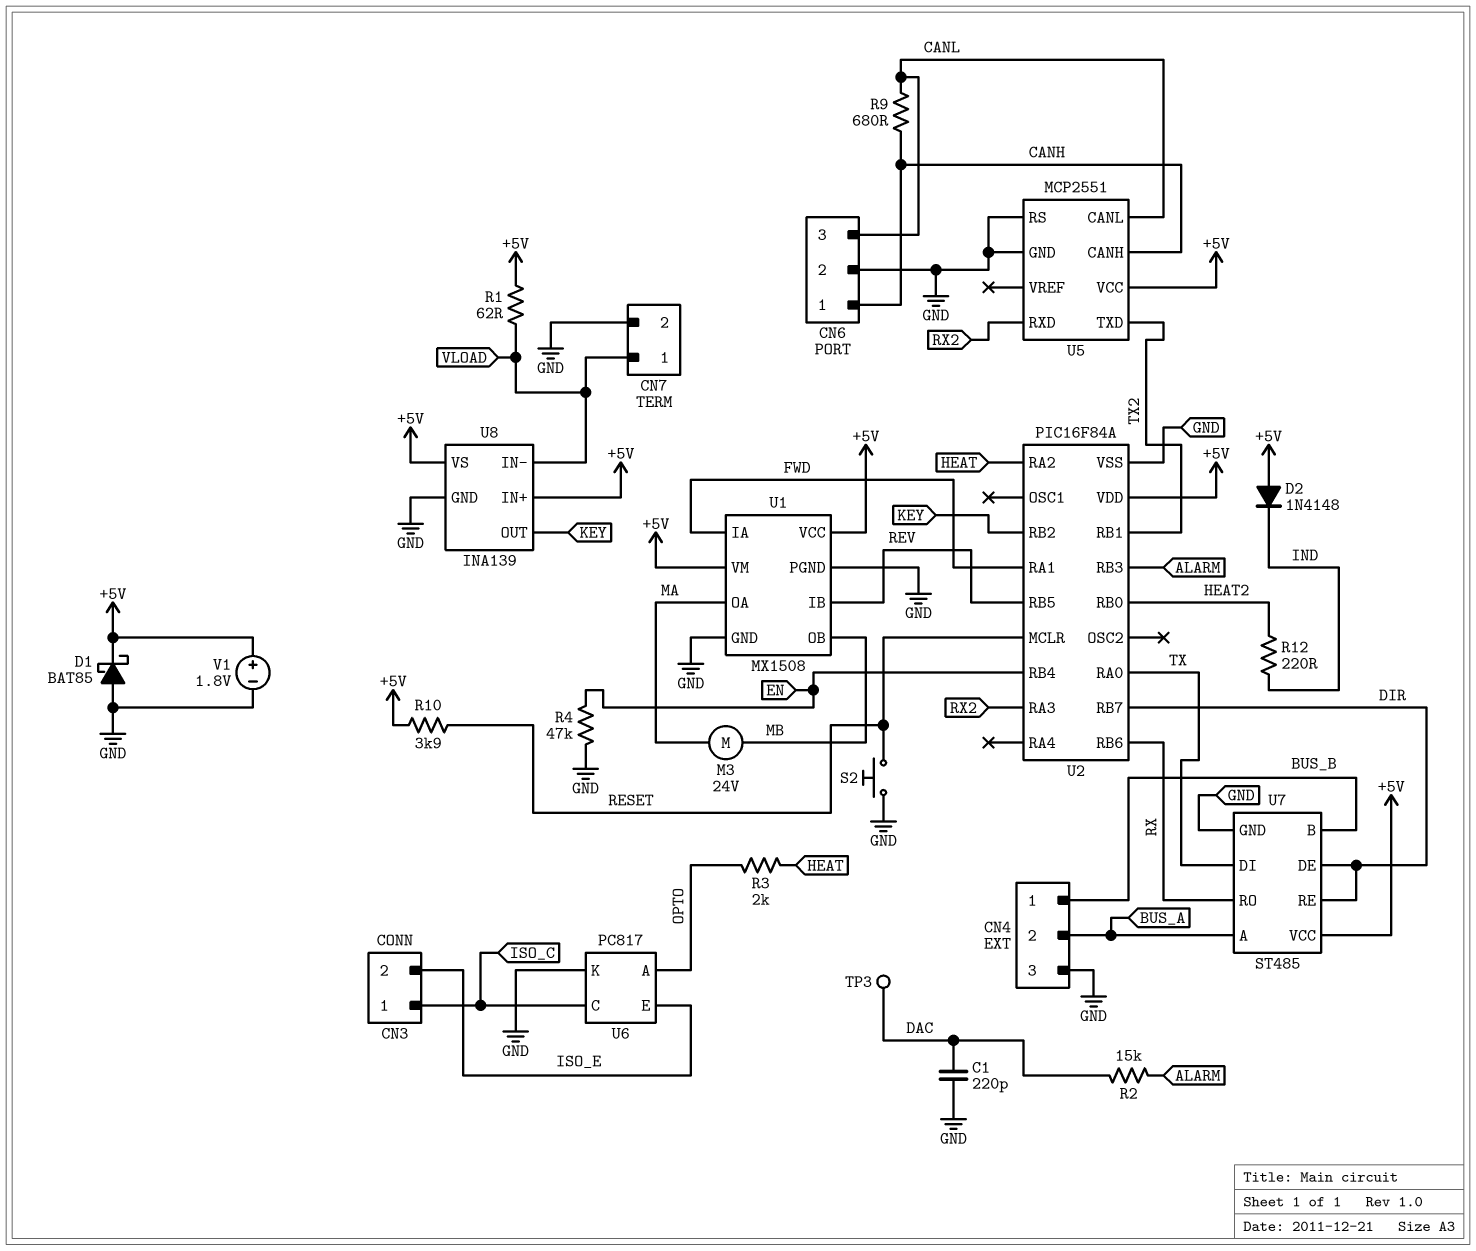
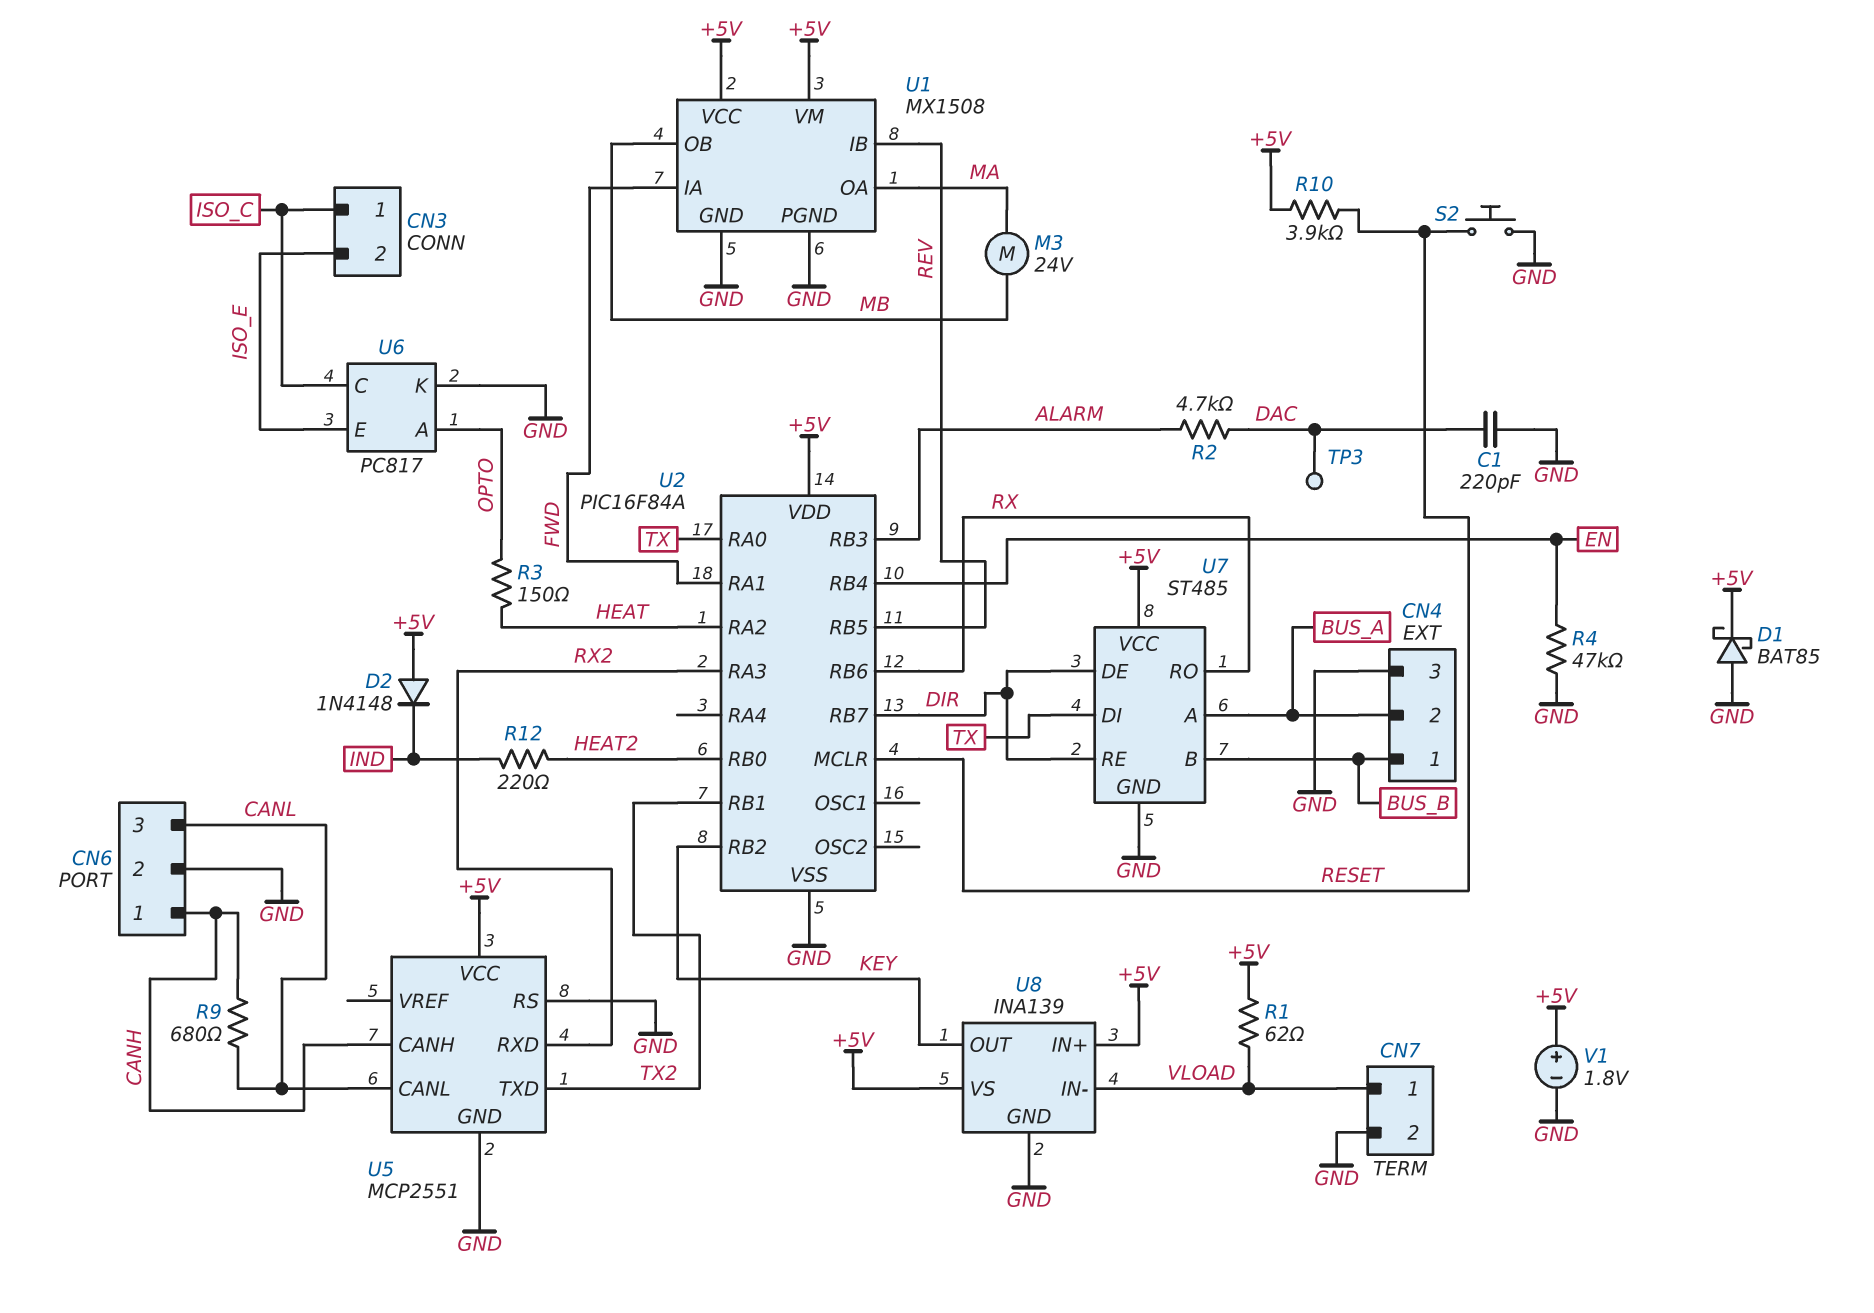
R2: 15k (ALARM, DAC) -> 4.7k (ALARM, DAC)
R3: 2k (HEAT, OPTO) -> 150 (HEAT, OPTO)

